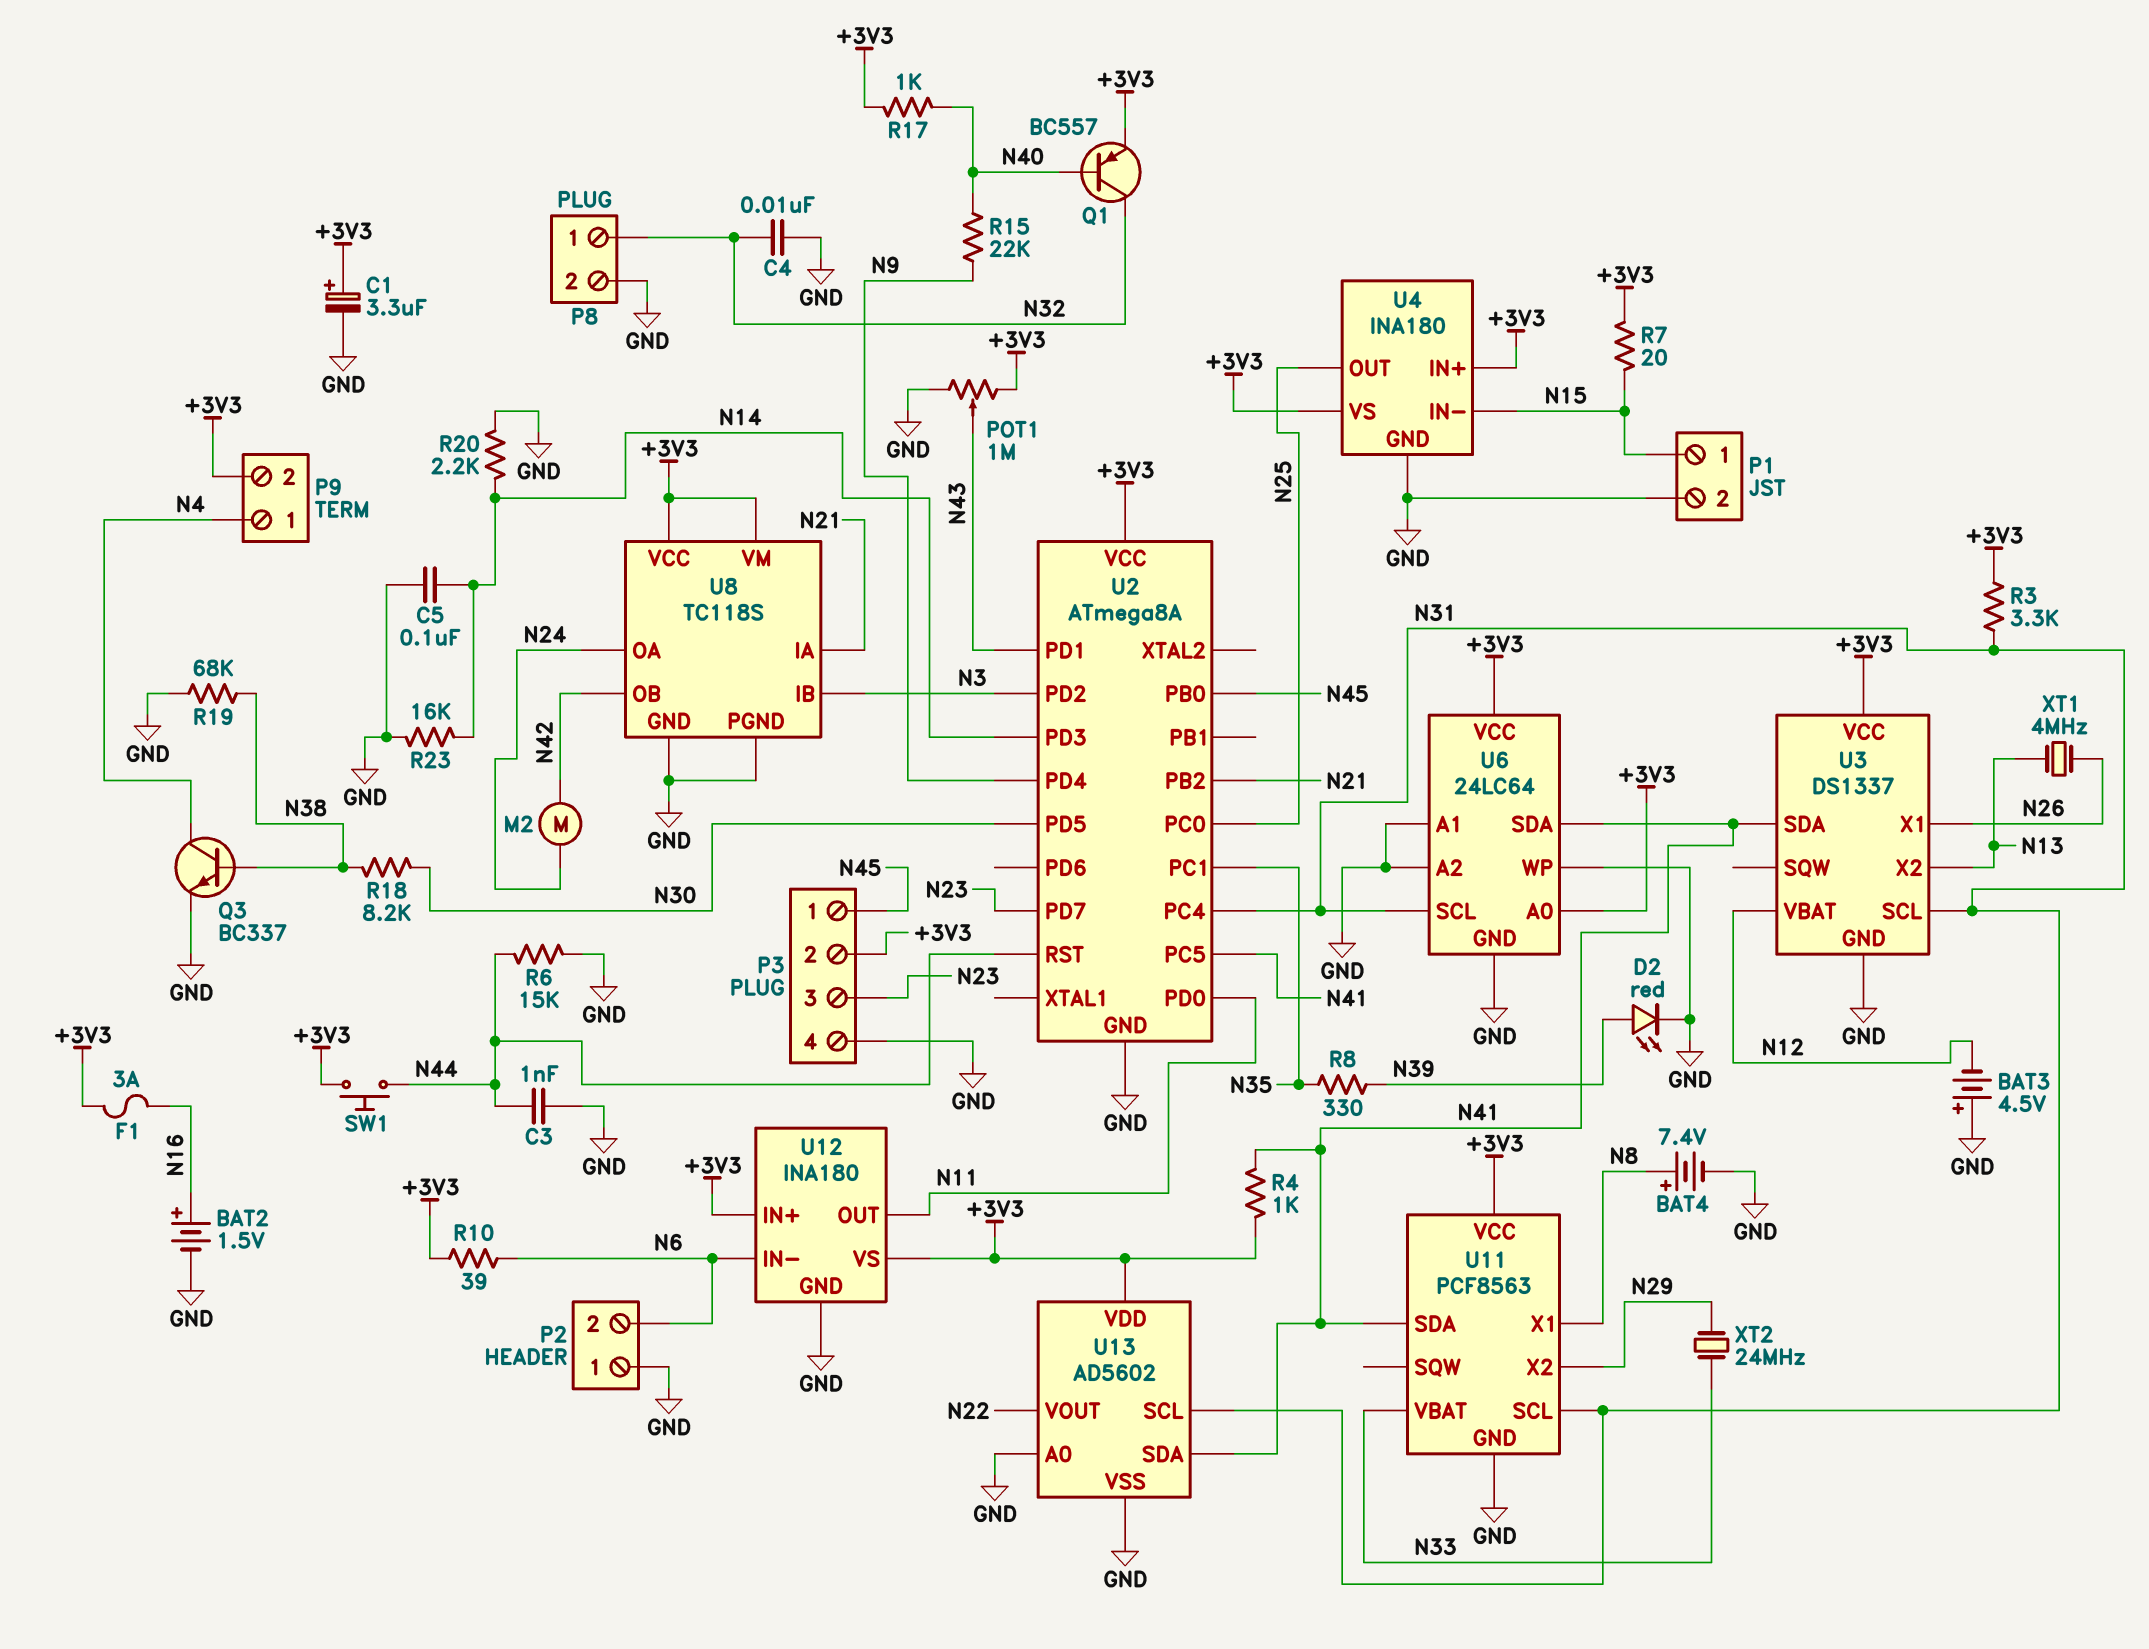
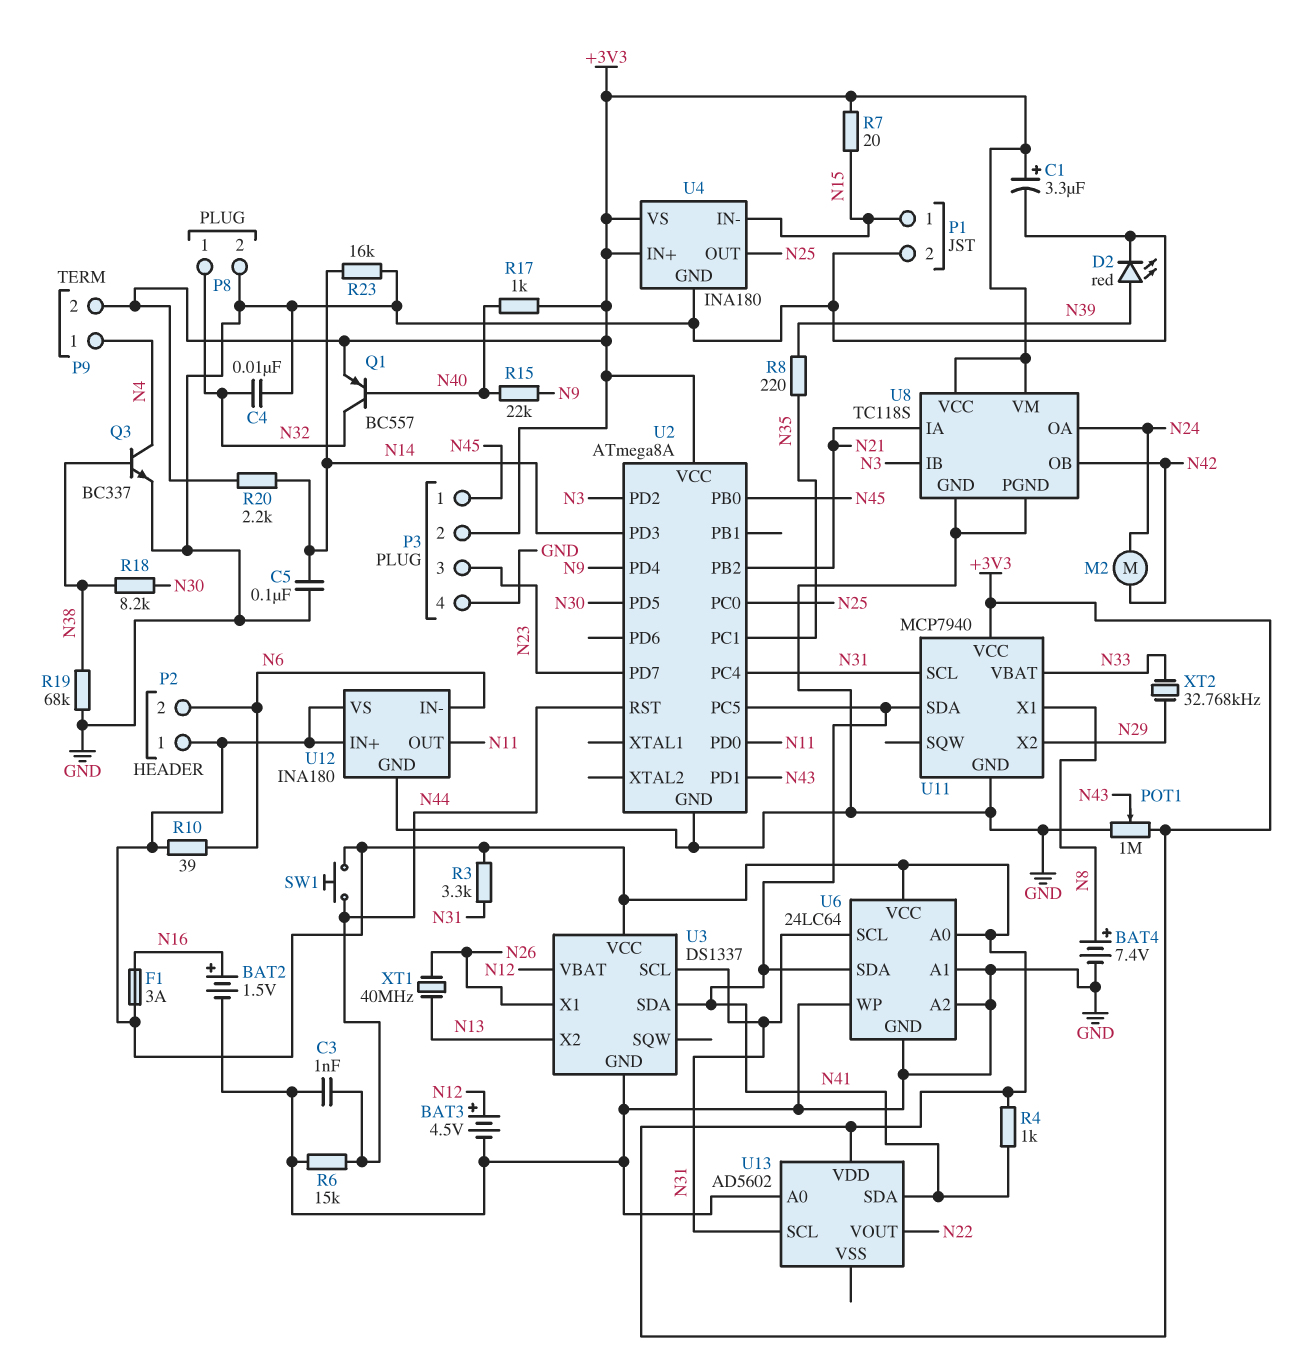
BAT3: 4.5V (plus GND, minus N12) -> 4.5V (plus N12, minus GND)
P2 pin 1: GND -> +3V3
R8: 330 (N35, N39) -> 220 (N35, N39)
R20: 2.2k (GND, N14) -> 2.2k (+3V3, N14)
U11: PCF8563 -> MCP7940
U13 pin VSS: GND -> none
XT1: 4MHz (N13, N26) -> 40MHz (N13, N26)
XT2: 24MHz (N29, N33) -> 32.768kHz (N29, N33)

